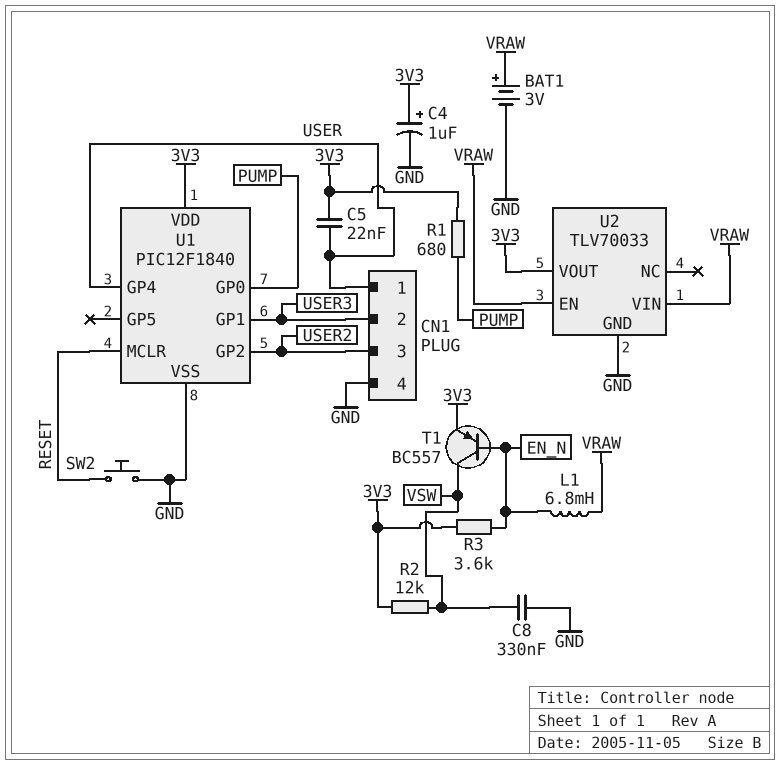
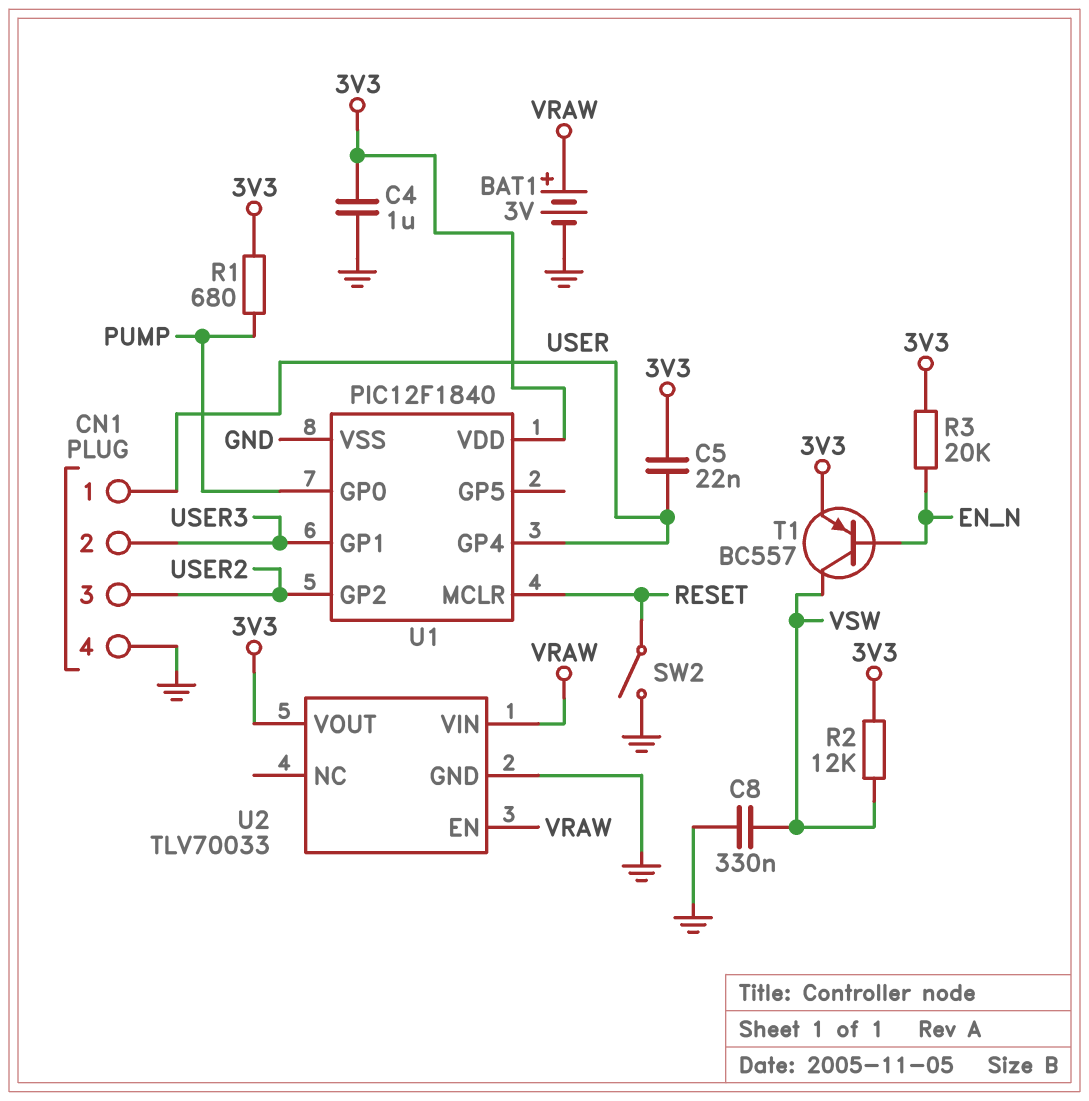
C4: 1uF (plus 3V3, minus GND) -> 1uF (3V3, GND)
L1: 6.8mH (EN_N, VRAW) -> none
R3: 3.6k (3V3, EN_N) -> 20k (3V3, EN_N)
SW2: button (GND, RESET) -> switch (GND, RESET)

